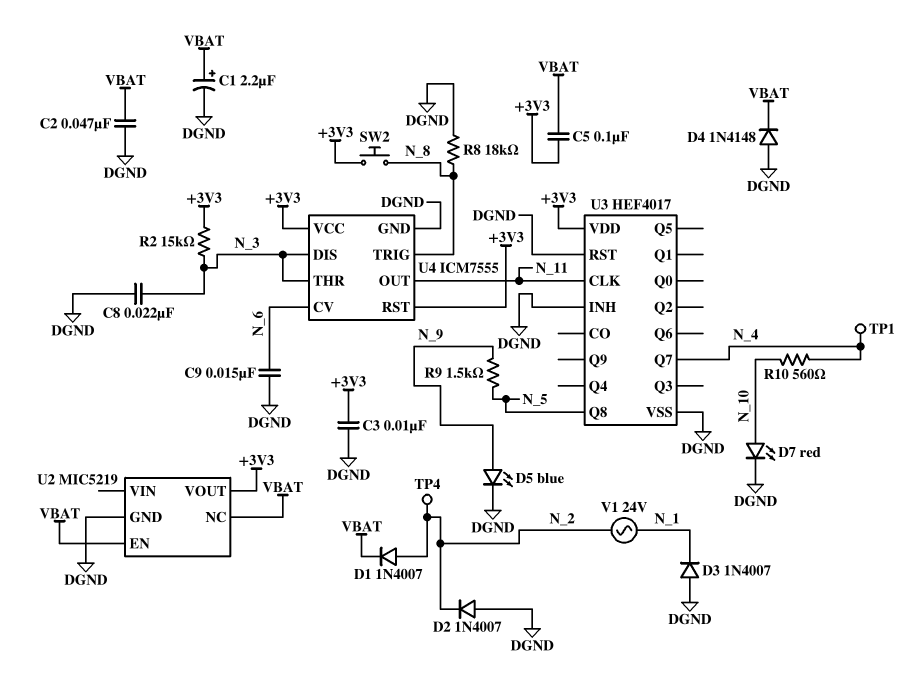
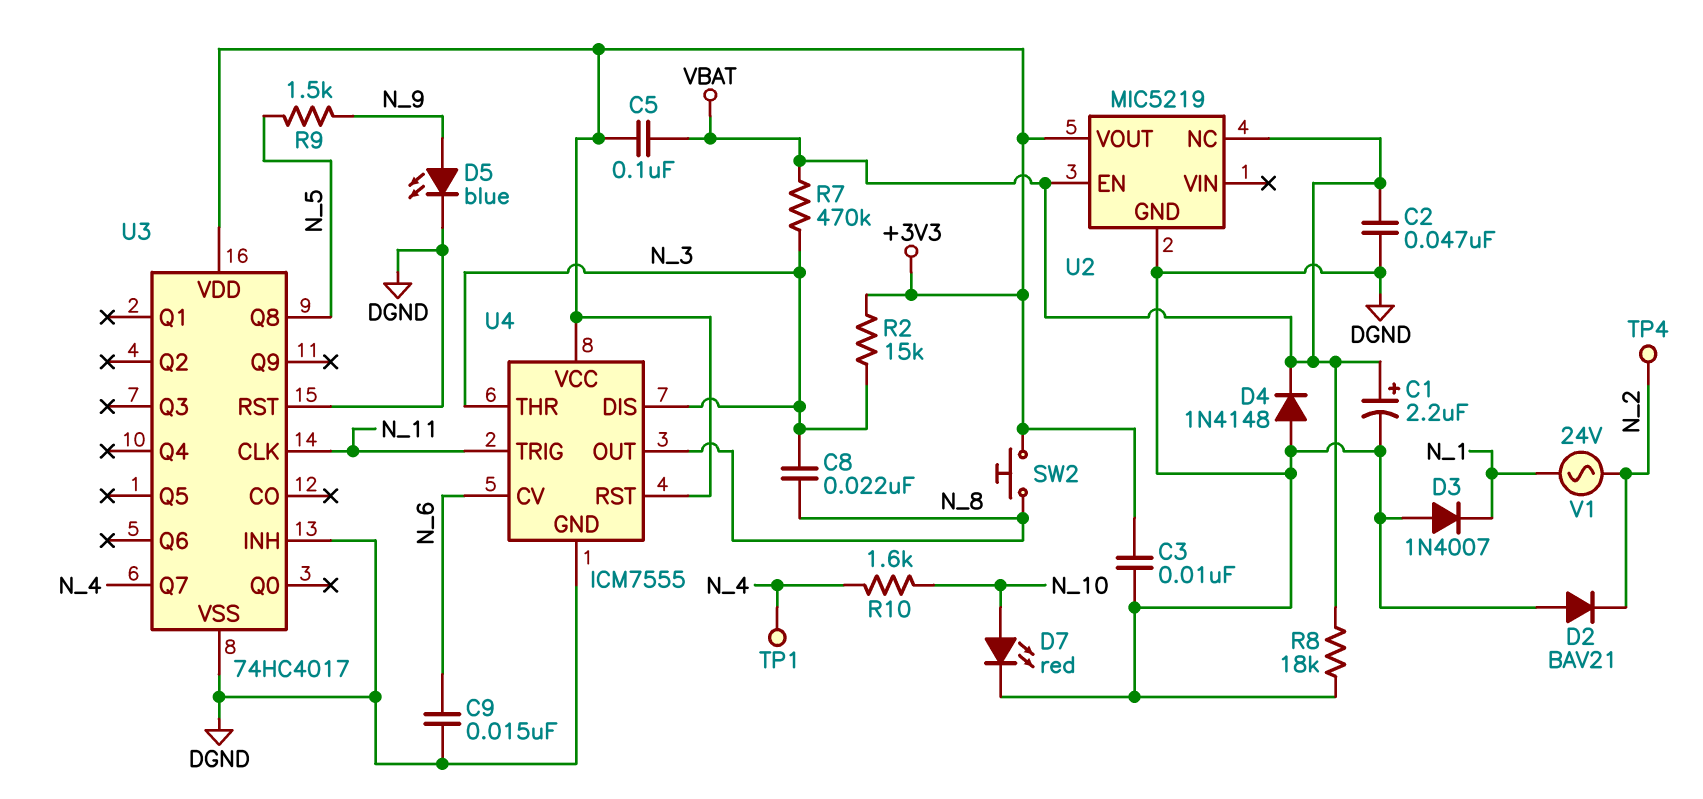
C8: 22nF (DGND, N_3) -> 22nF (N_3, N_8)
D1: diode 1N4007 (A N_2, K VBAT) -> none
D2: diode 1N4007 (A DGND, K N_2) -> diode BAV21 (A DGND, K N_2)
R7: none -> 470k (N_3, VBAT)
R8: 18k (DGND, N_8) -> 18k (DGND, VBAT)
R10: 560 (N_4, N_10) -> 1.6k (N_4, N_10)
U3: HEF4017 -> 74HC4017
U4 pin OUT: N_11 -> N_8
U4 pin TRIG: N_8 -> N_11

